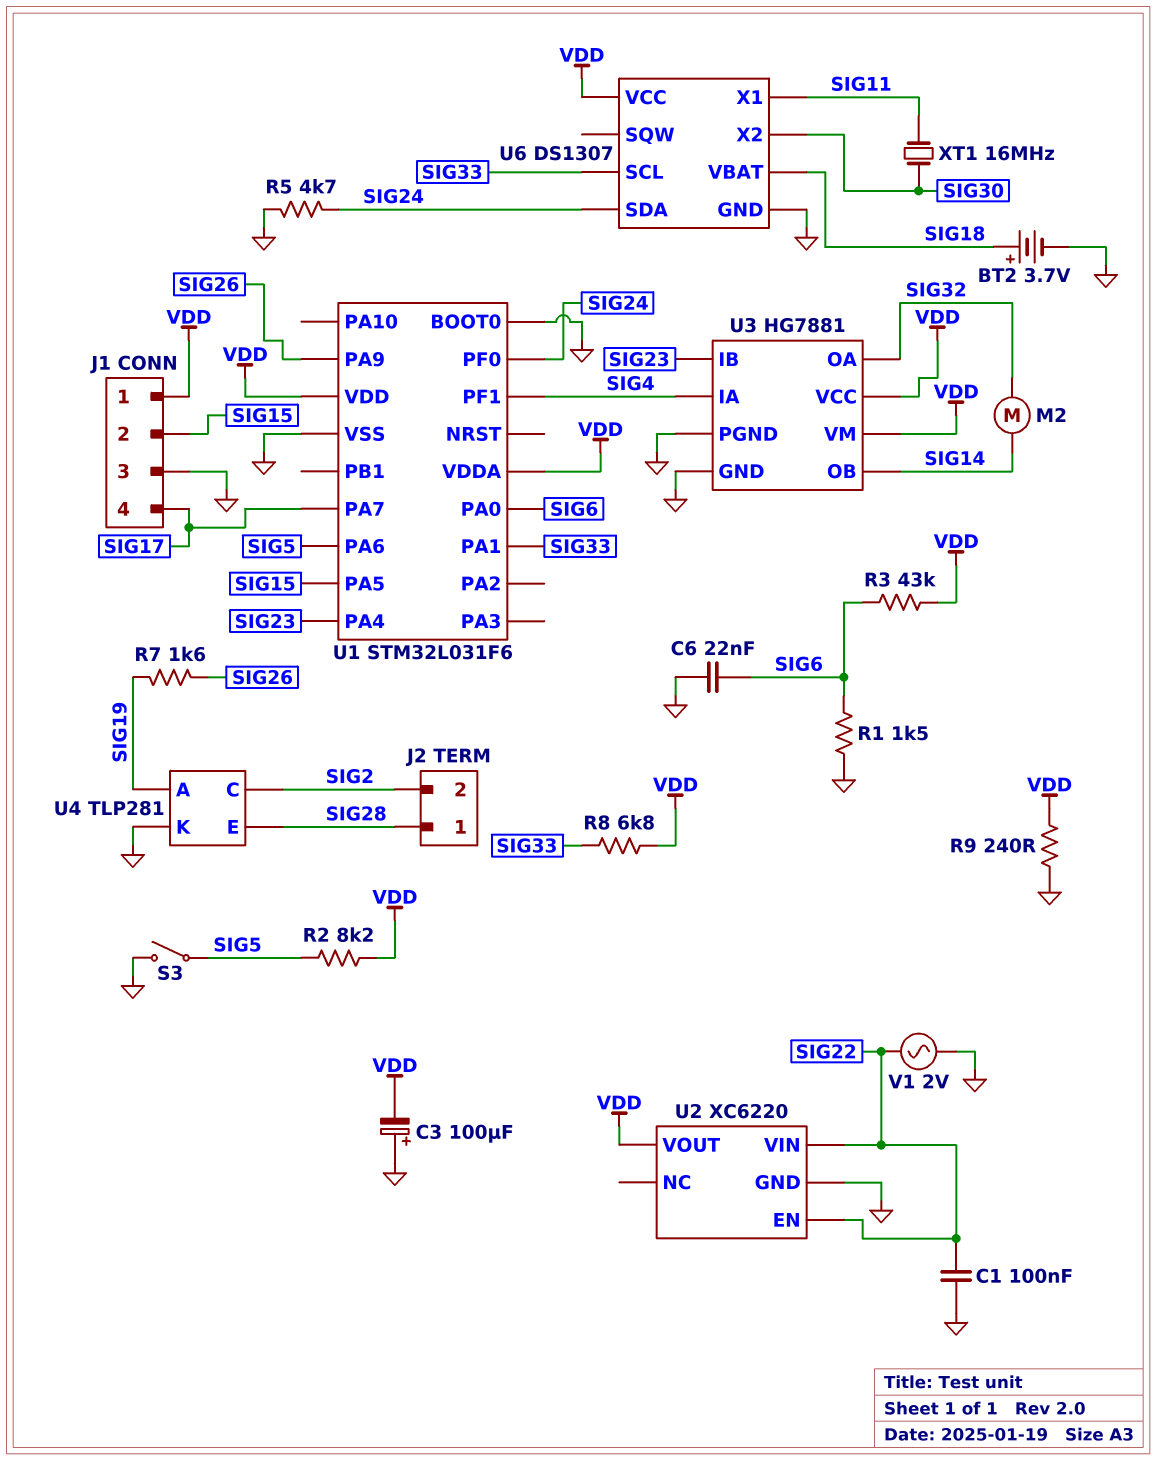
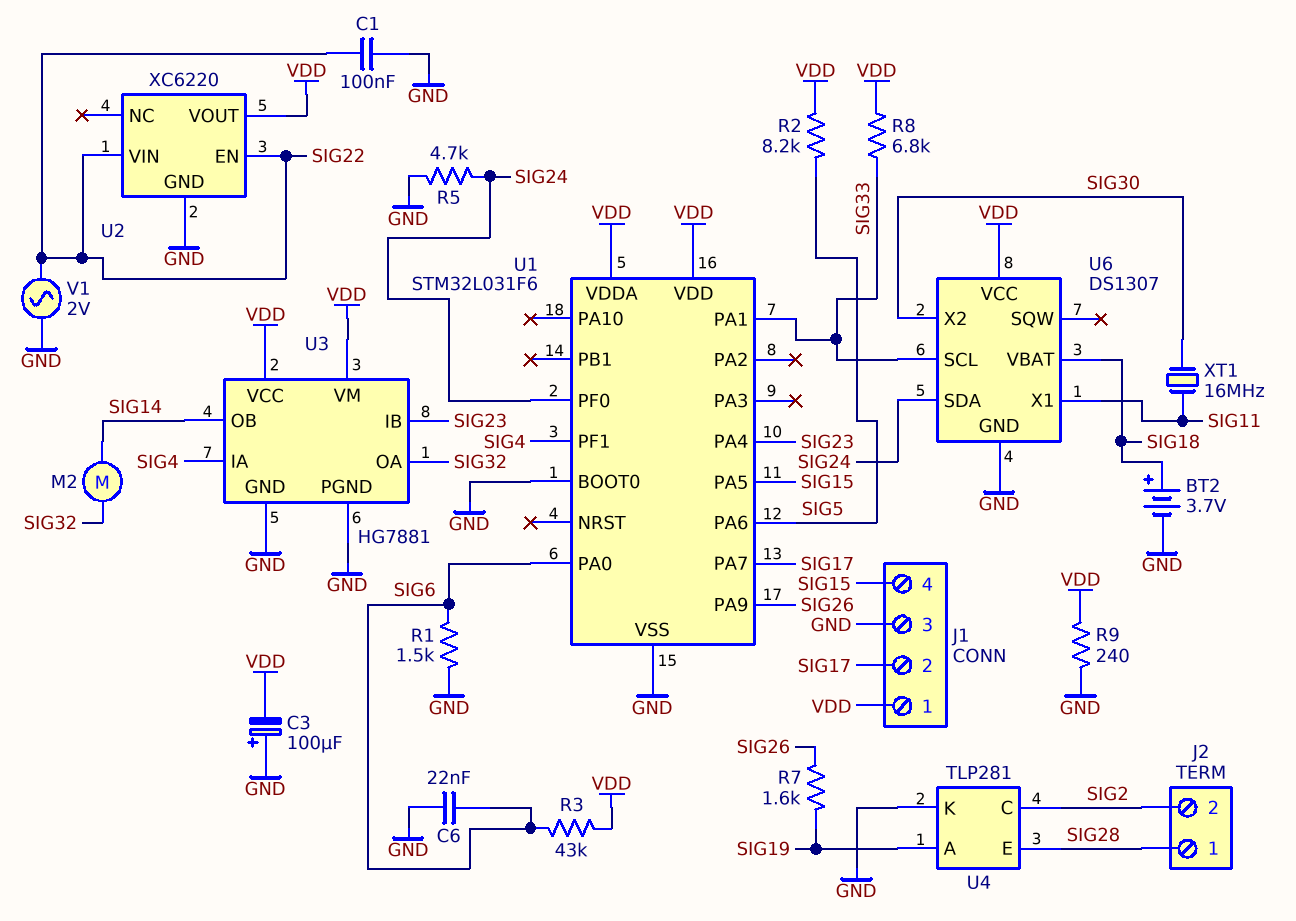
J1 pin 2: SIG15 -> SIG17
J1 pin 4: SIG17 -> SIG15
S3: switch (GND, SIG5) -> none

